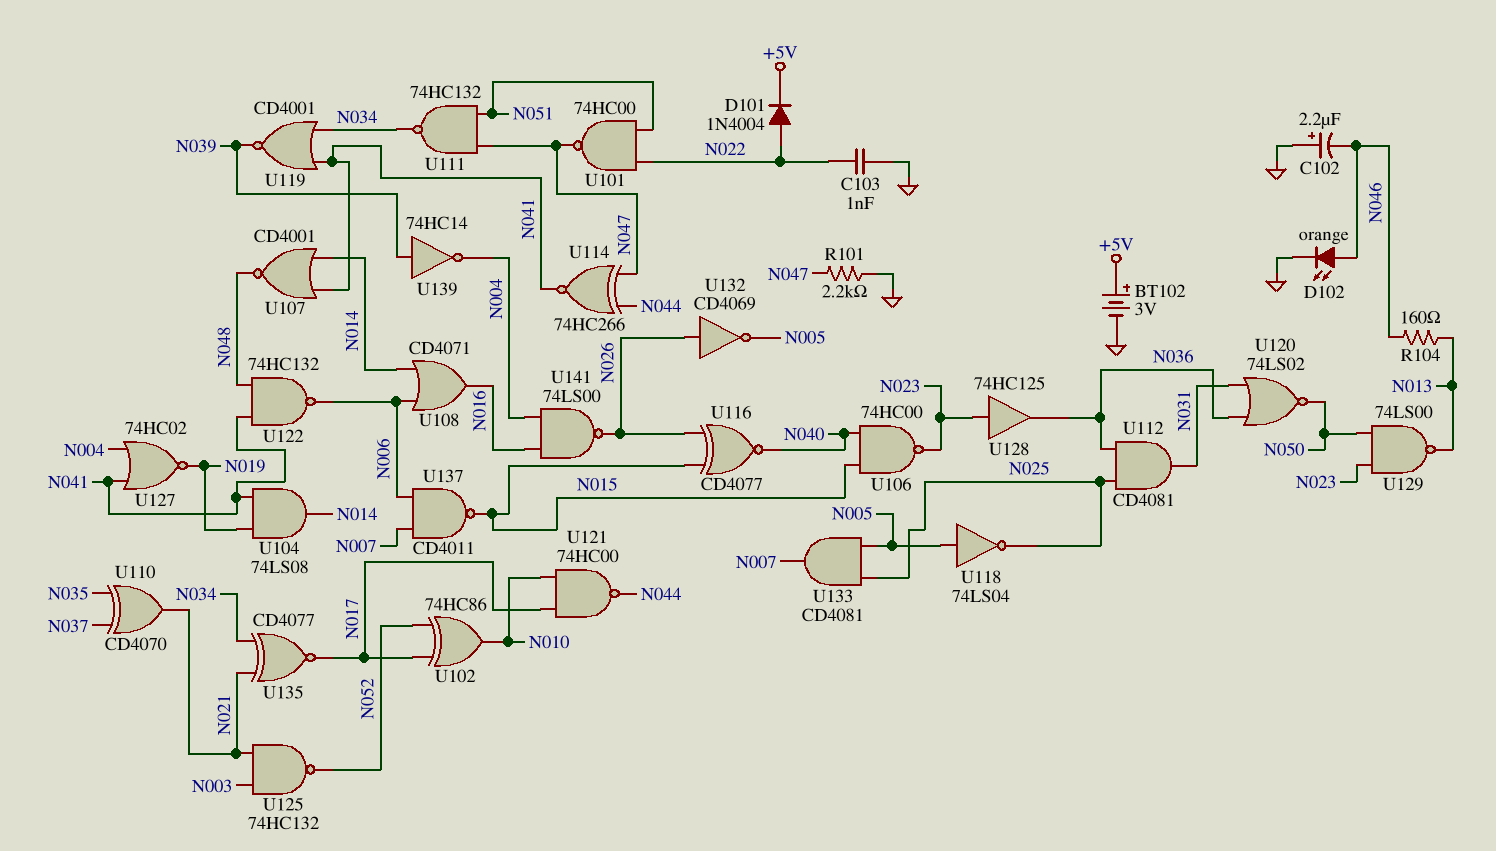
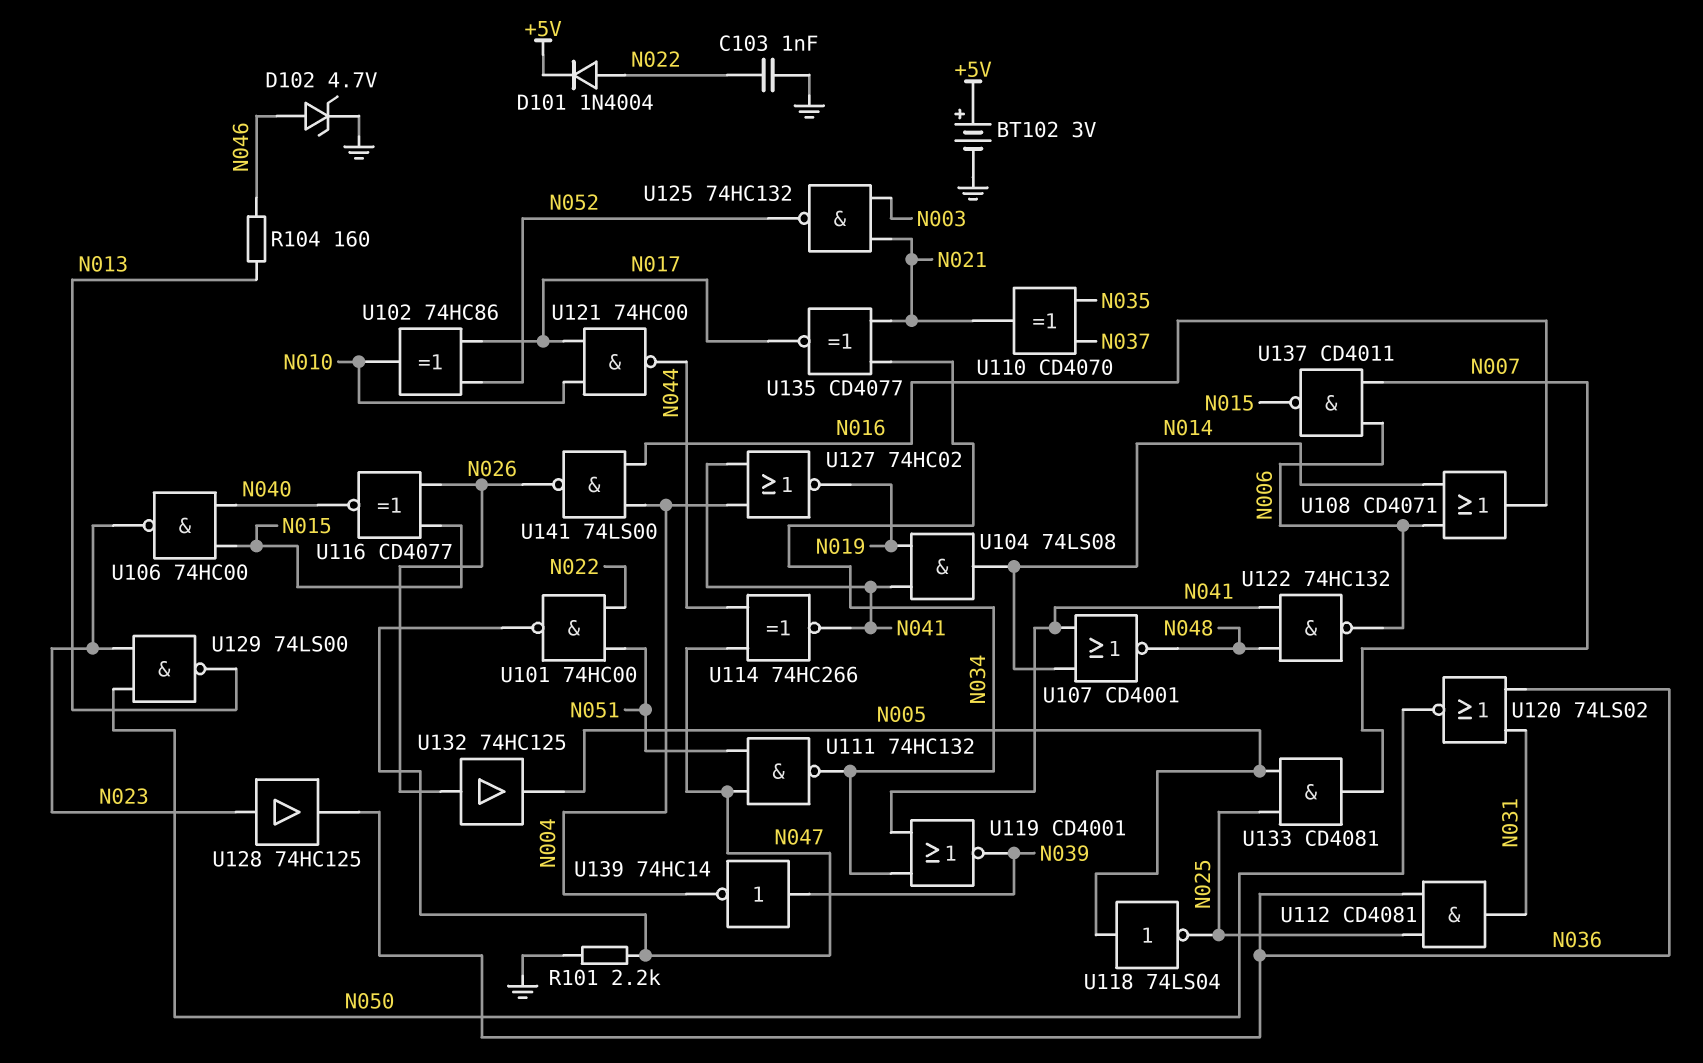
C102: 2.2uF (plus GND, minus N046) -> none
D102: LED orange (A N046, K GND) -> zener 4.7V (A N046, K GND)
U132: NOT CD4069 (in N026, out N005) -> buffer 74HC125 (in N026, out N005)

